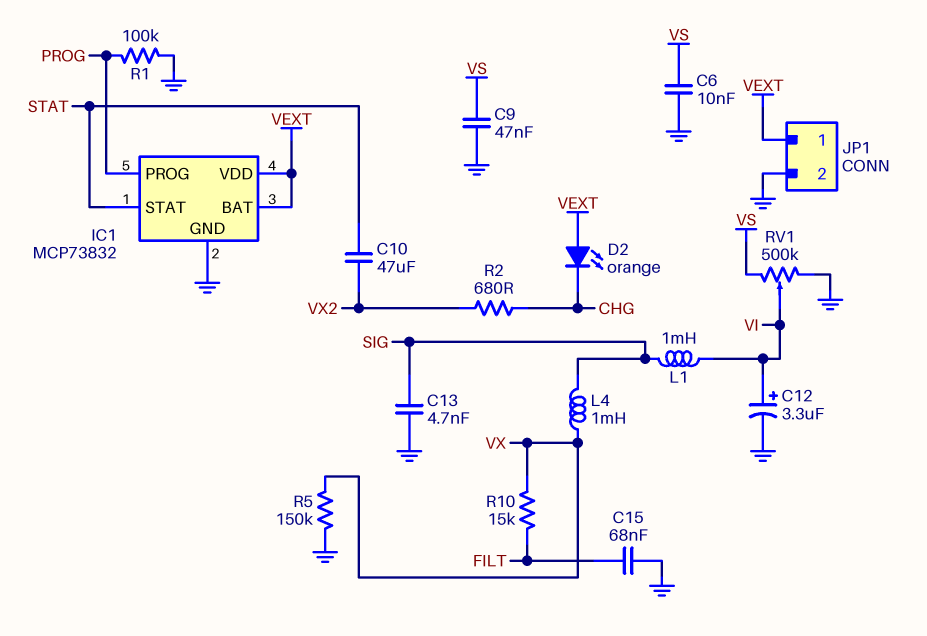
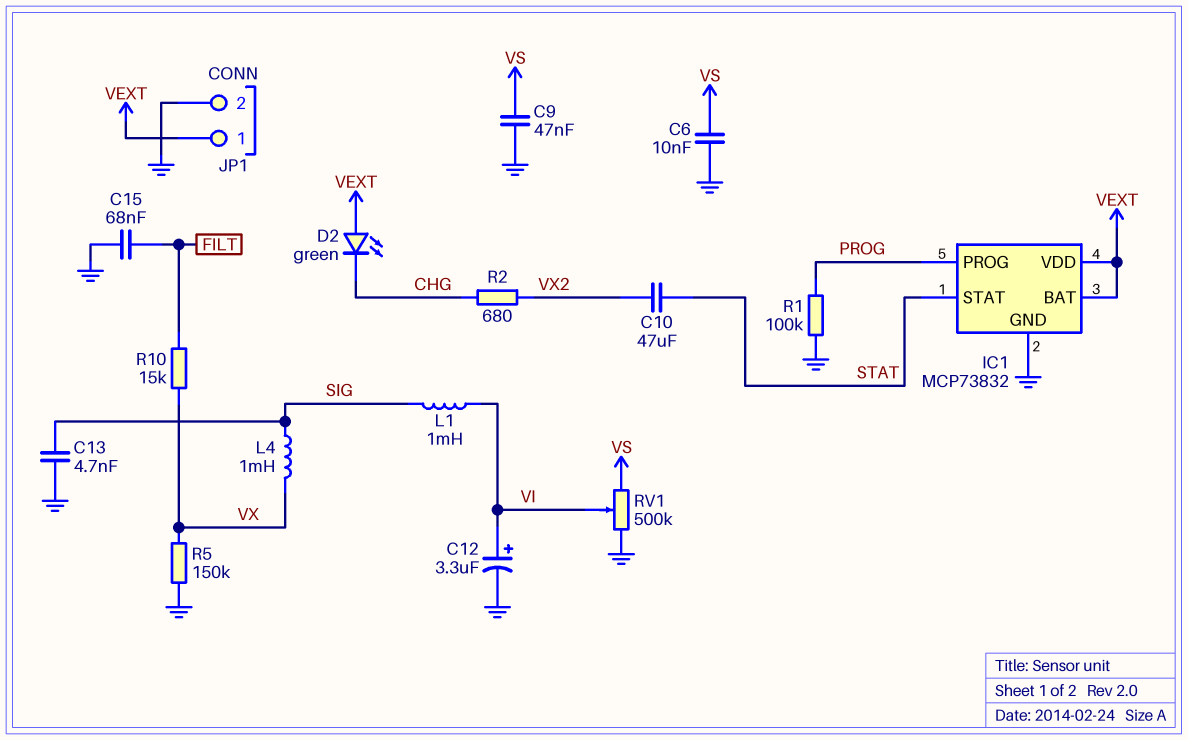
D2: LED orange (A VEXT, K CHG) -> LED green (A VEXT, K CHG)

